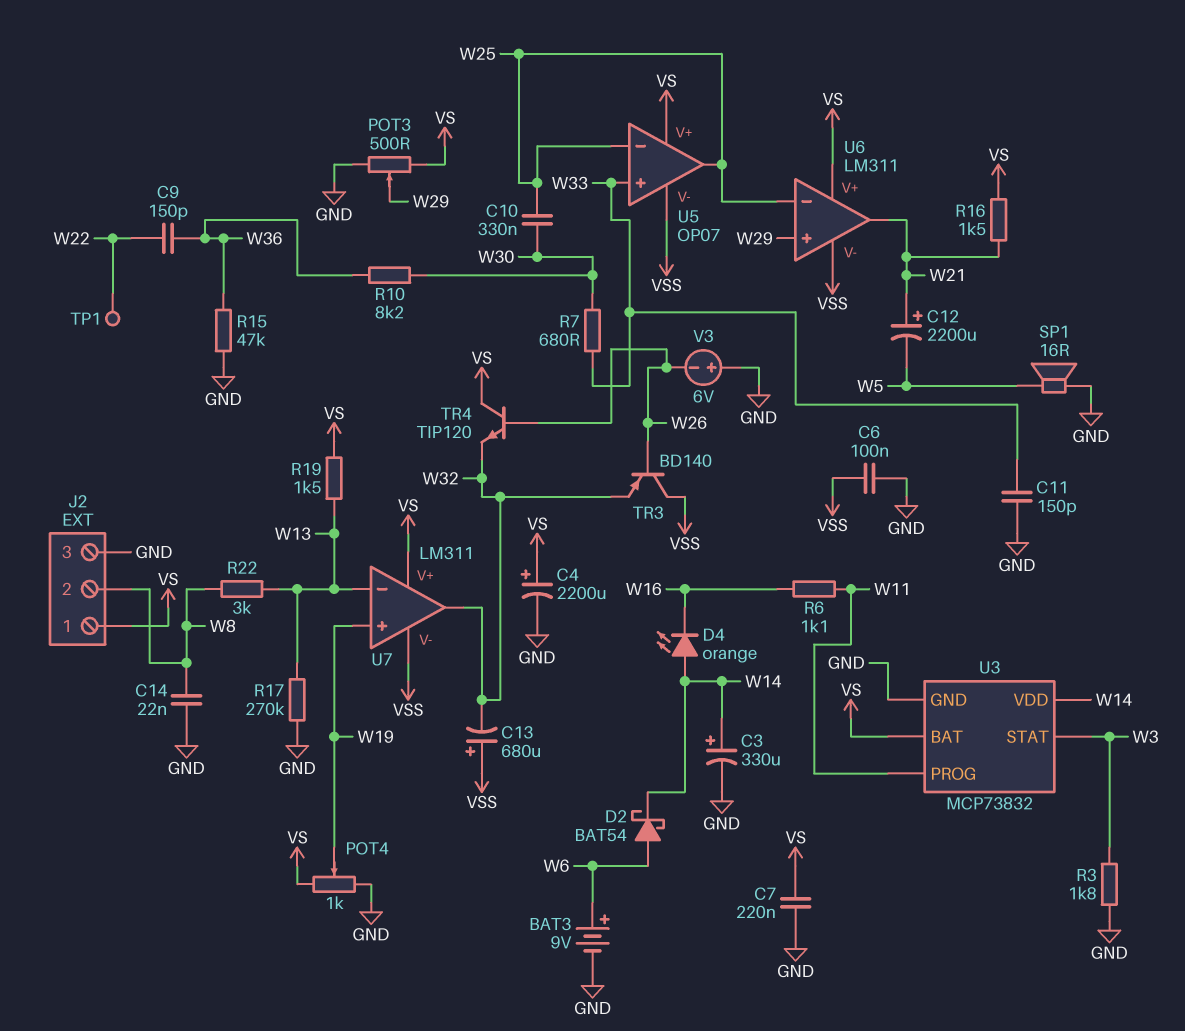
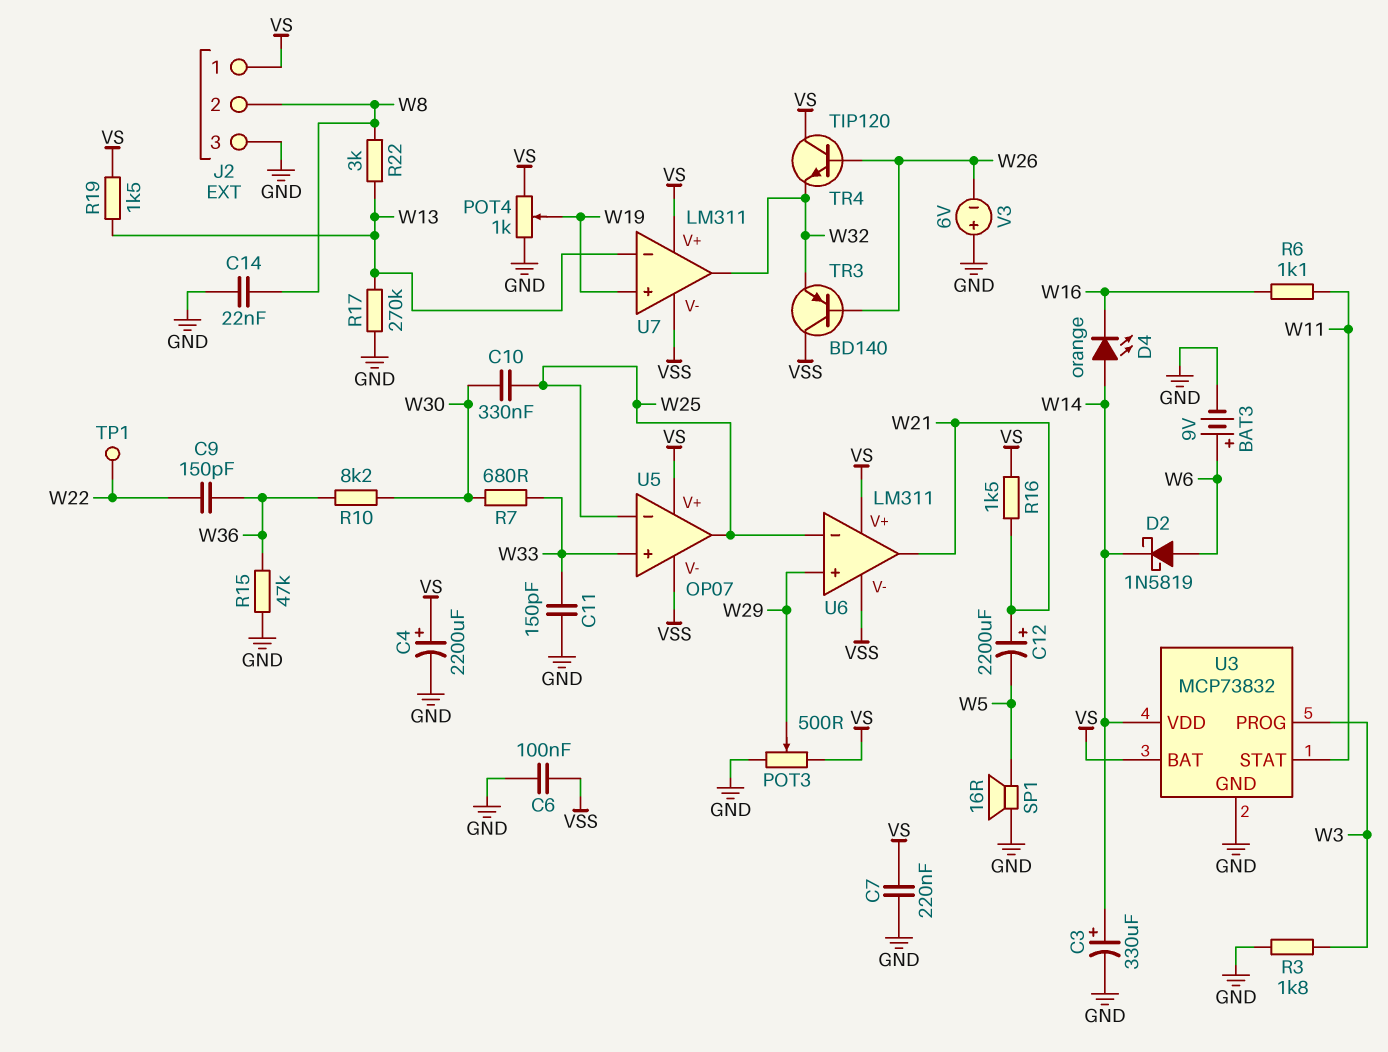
C13: 680uF (plus VSS, minus W32) -> none
D2: schottky BAT54 (A W6, K W14) -> schottky 1N5819 (A W6, K W14)
U3 pin PROG: W11 -> W3
U3 pin STAT: W3 -> W11

